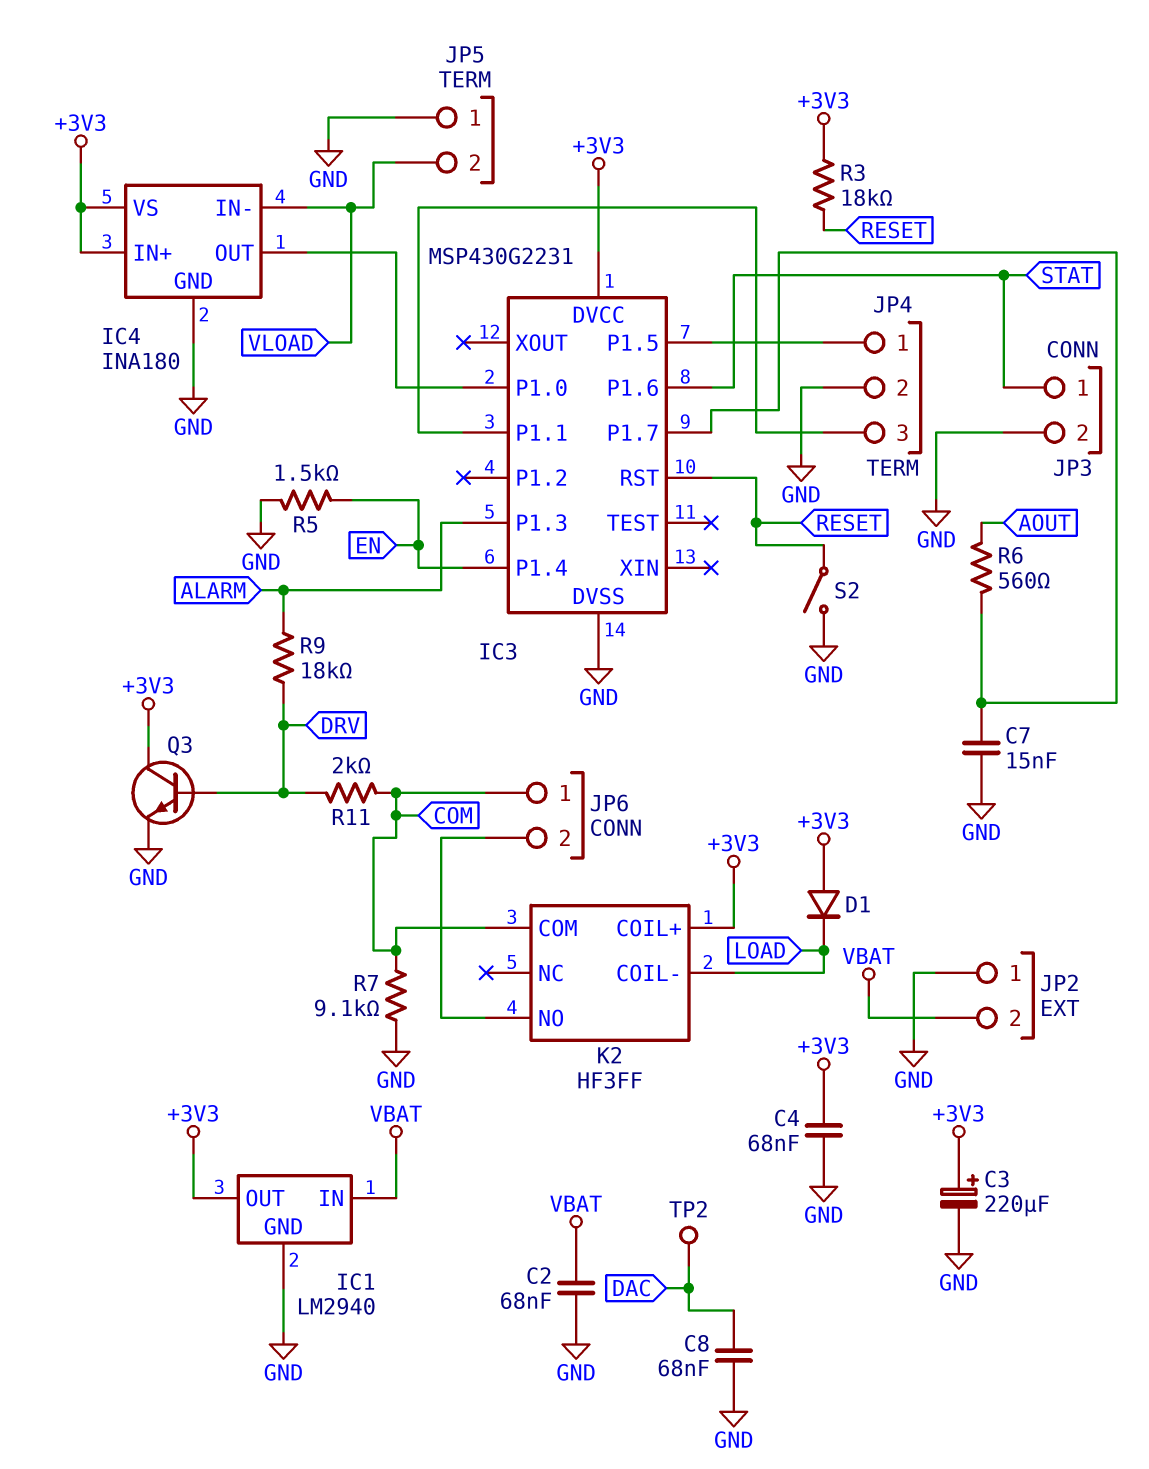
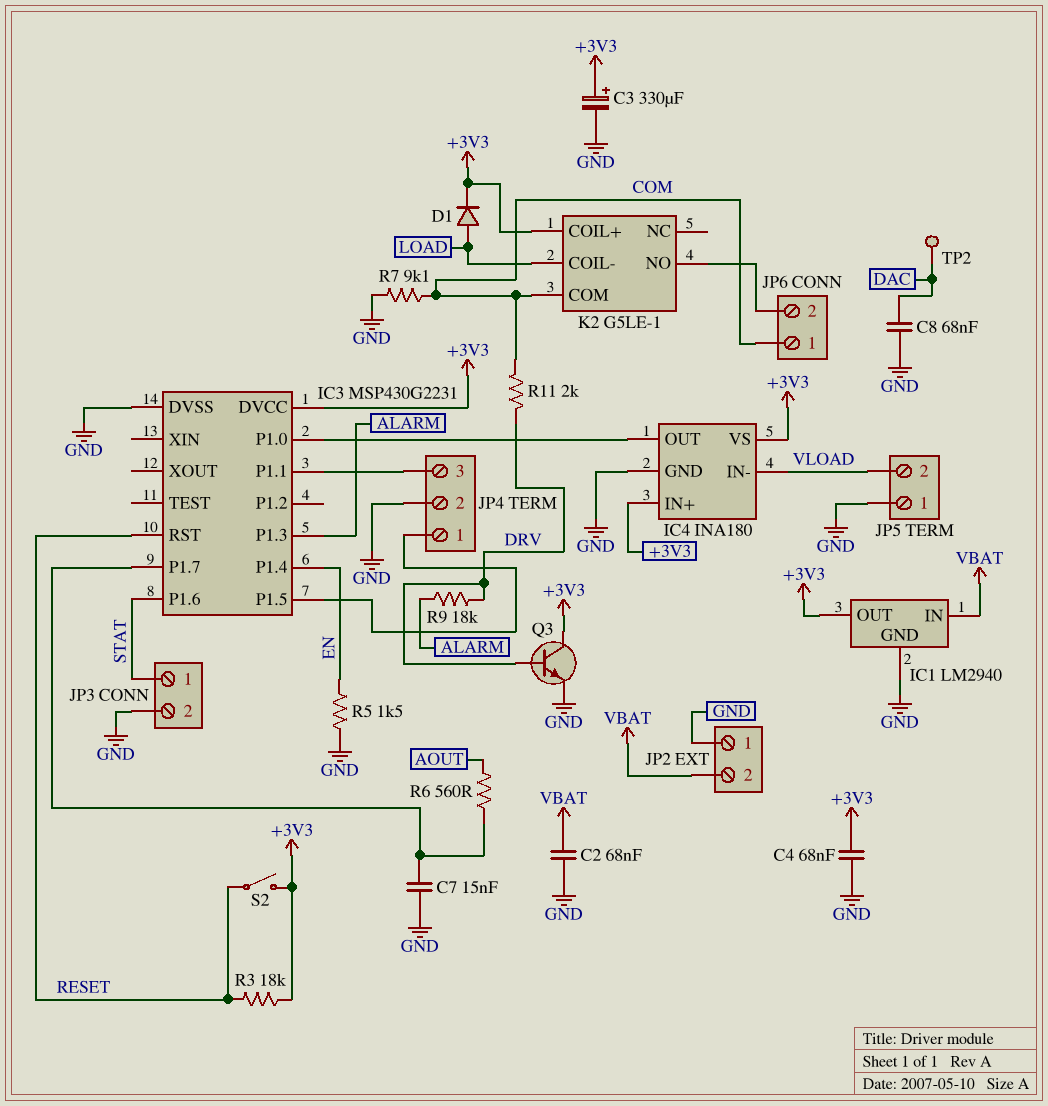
C3: 220uF (plus +3V3, minus GND) -> 330uF (plus +3V3, minus GND)
D1: diode (A +3V3, K LOAD) -> diode (A LOAD, K +3V3)
K2: HF3FF -> G5LE-1
S2: switch (GND, RESET) -> switch (+3V3, RESET)

